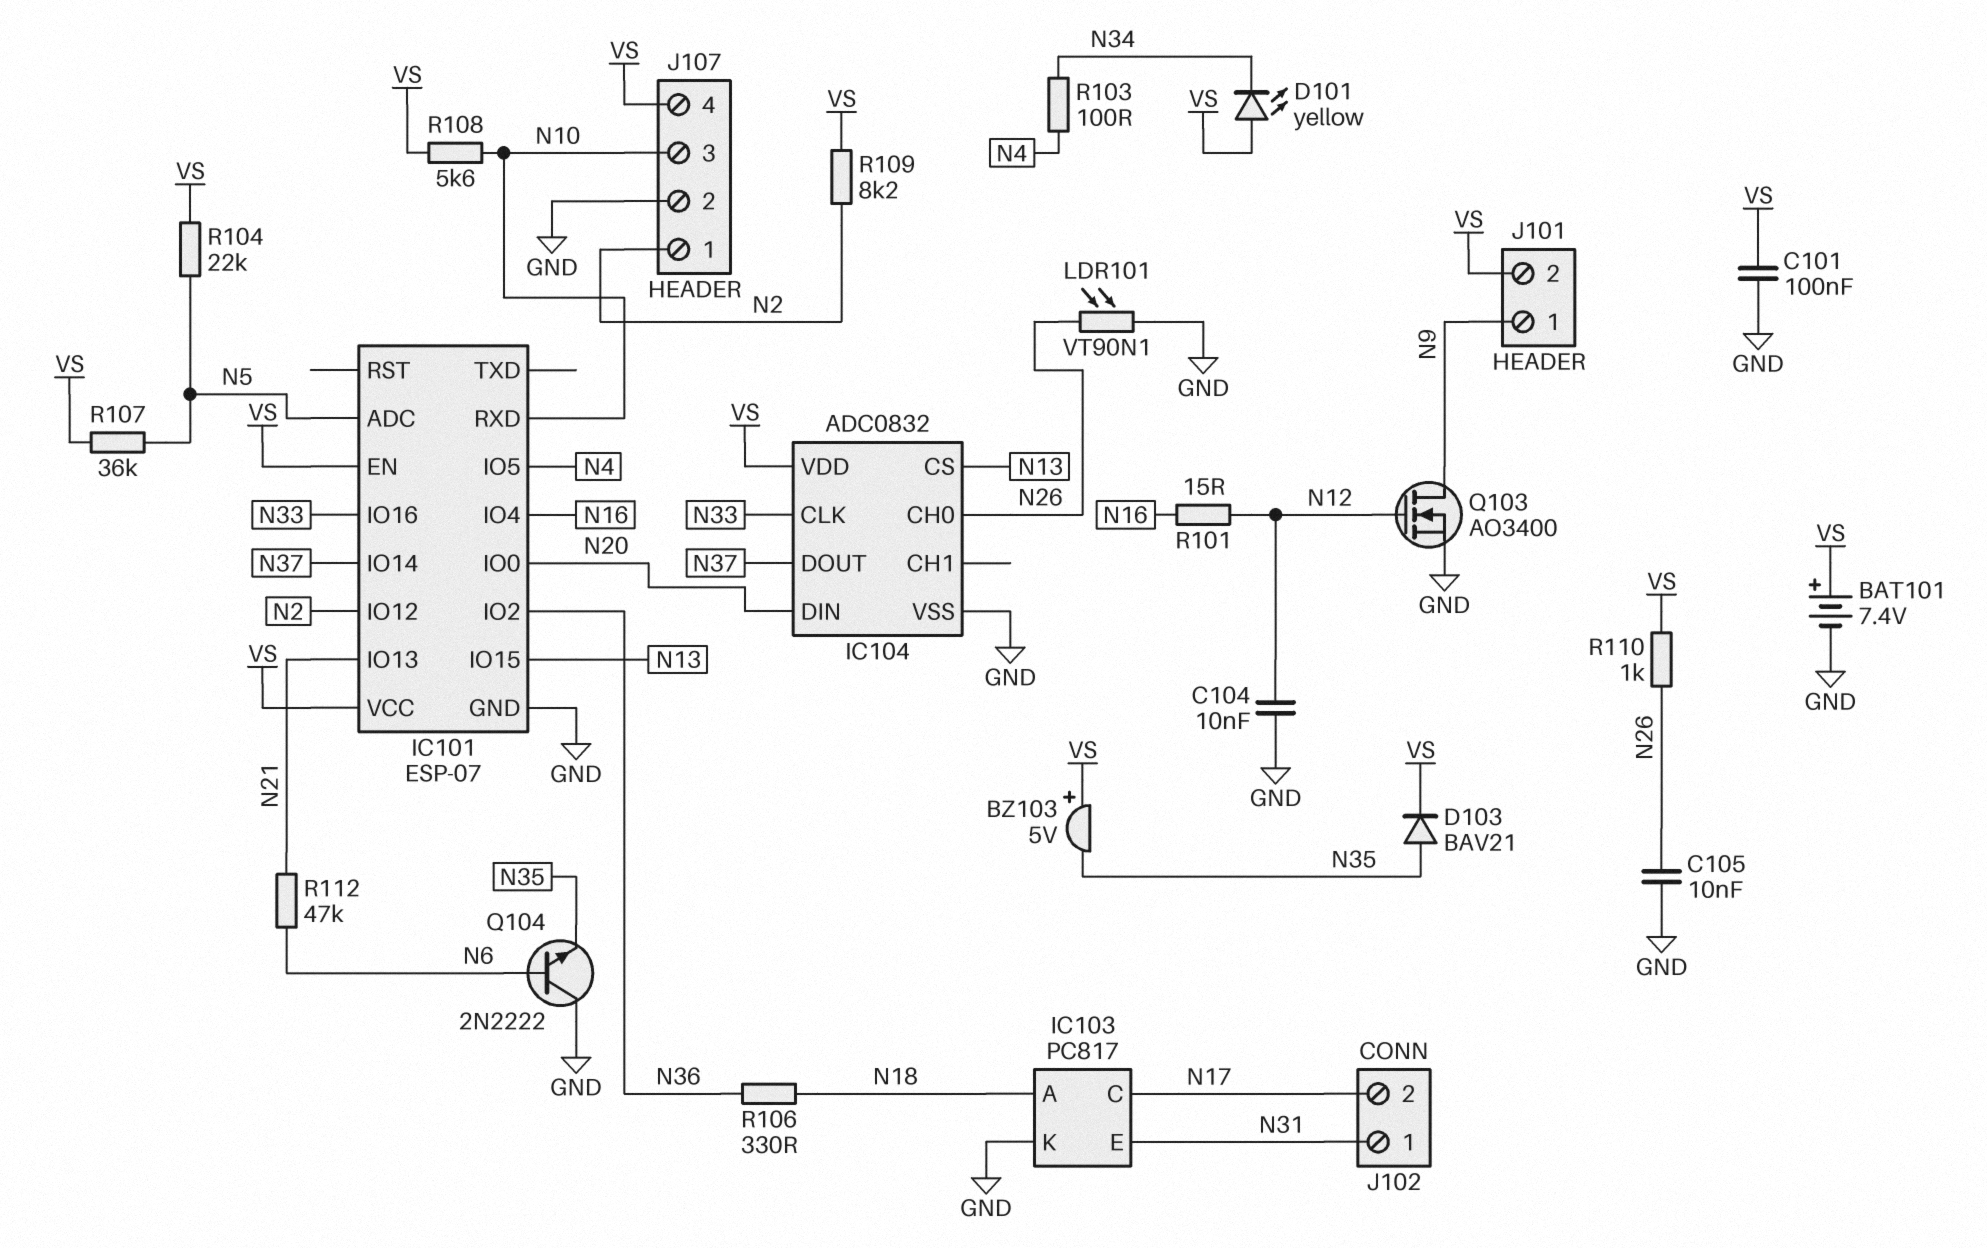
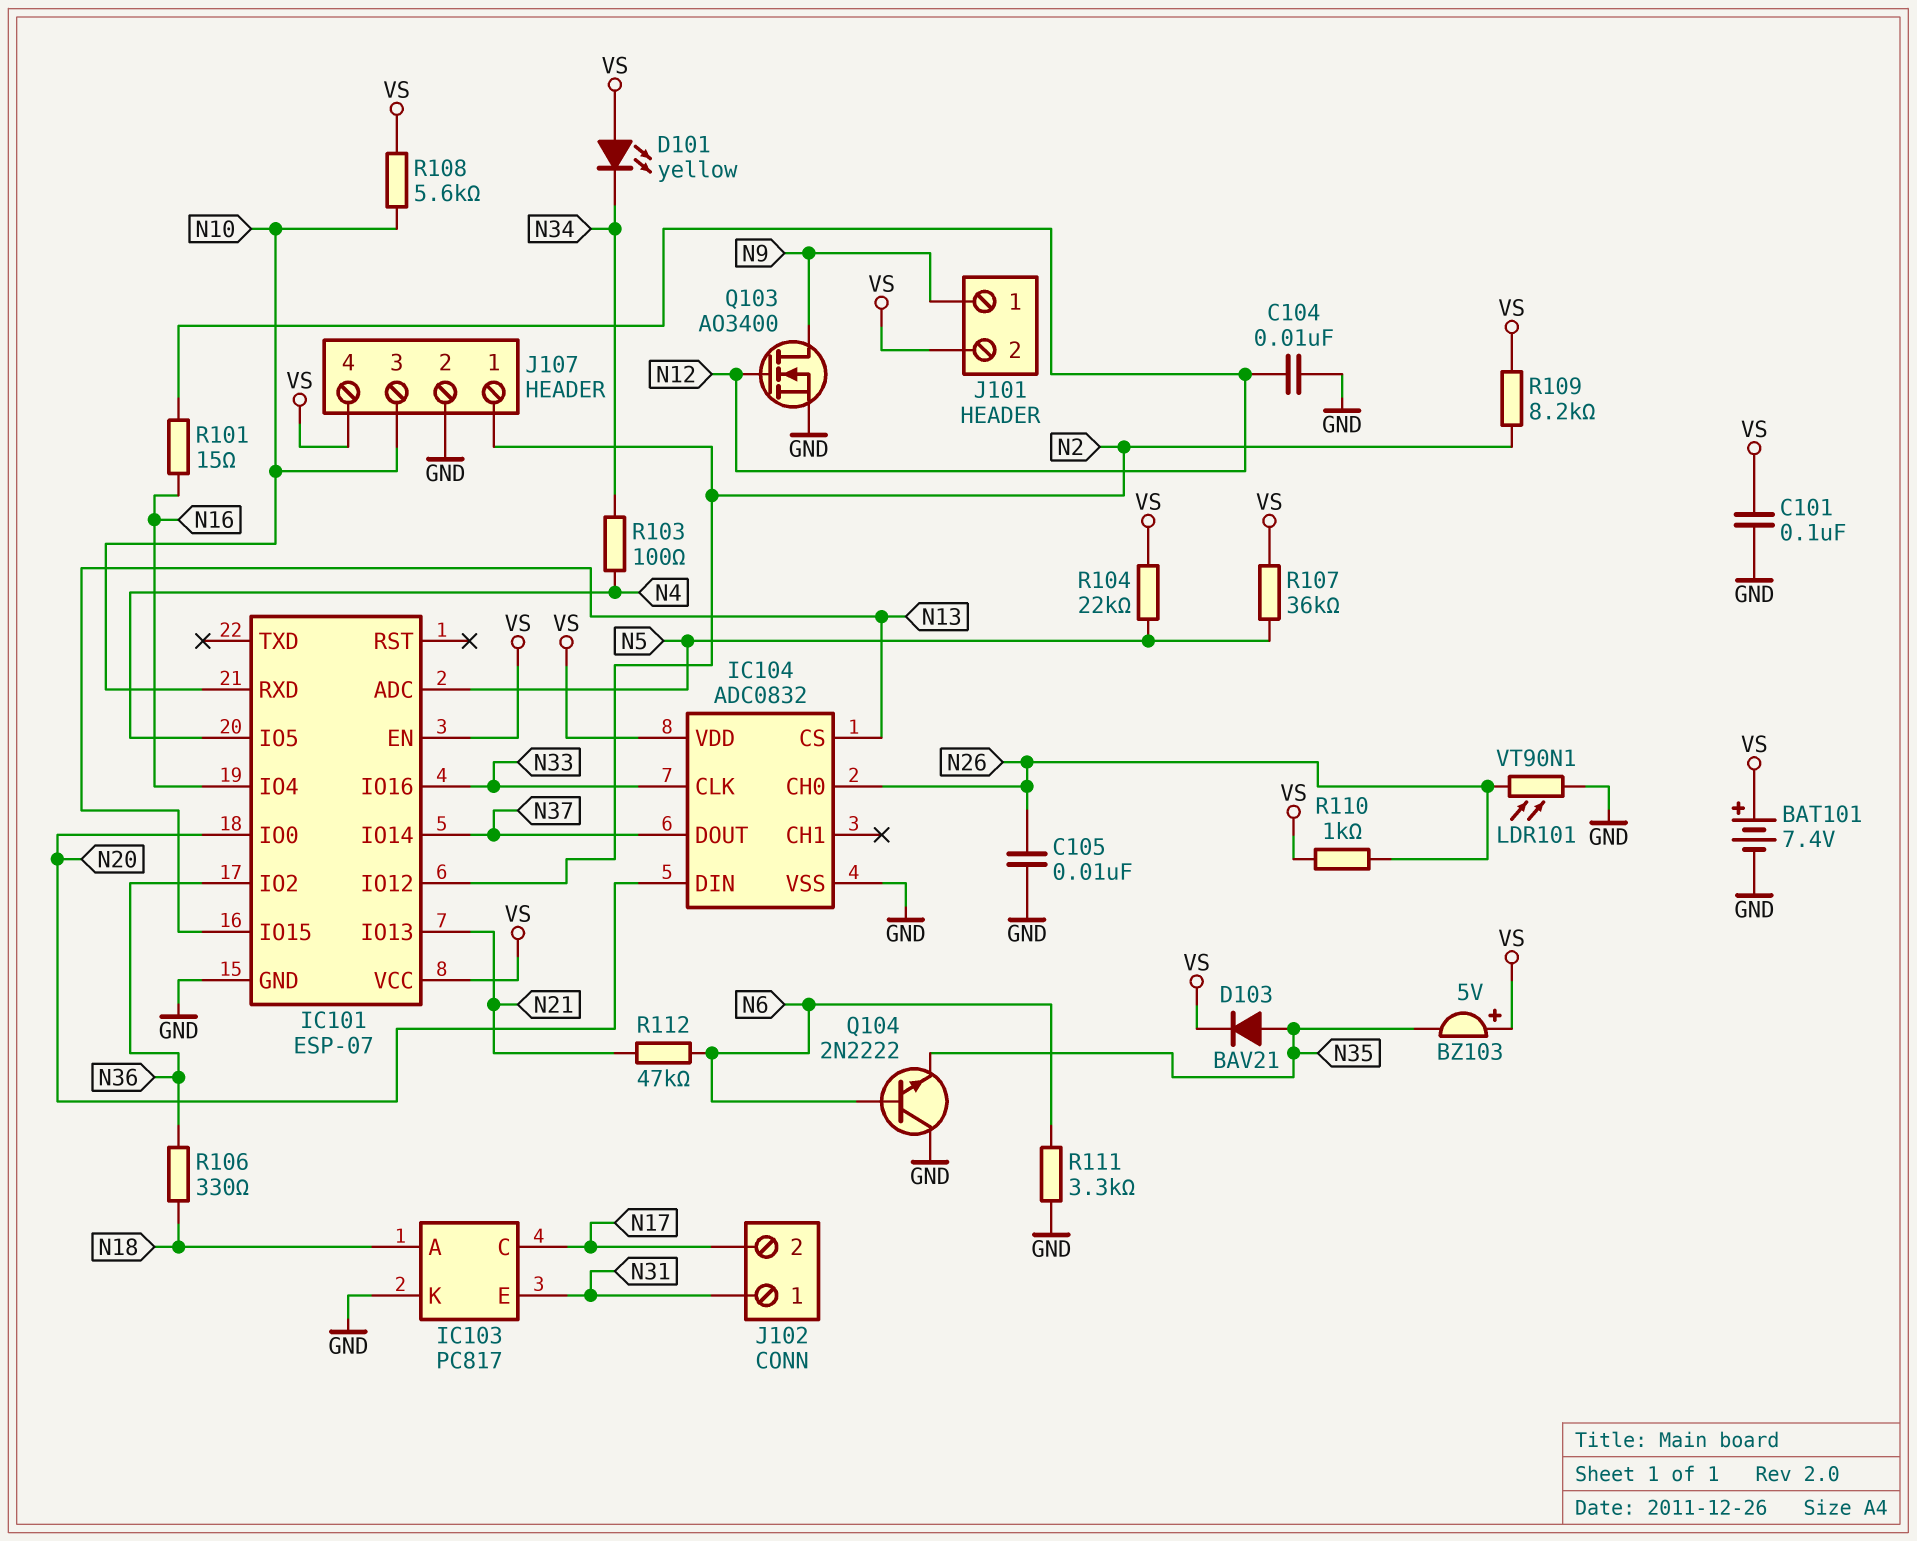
R111: none -> 3.3k (GND, N6)

